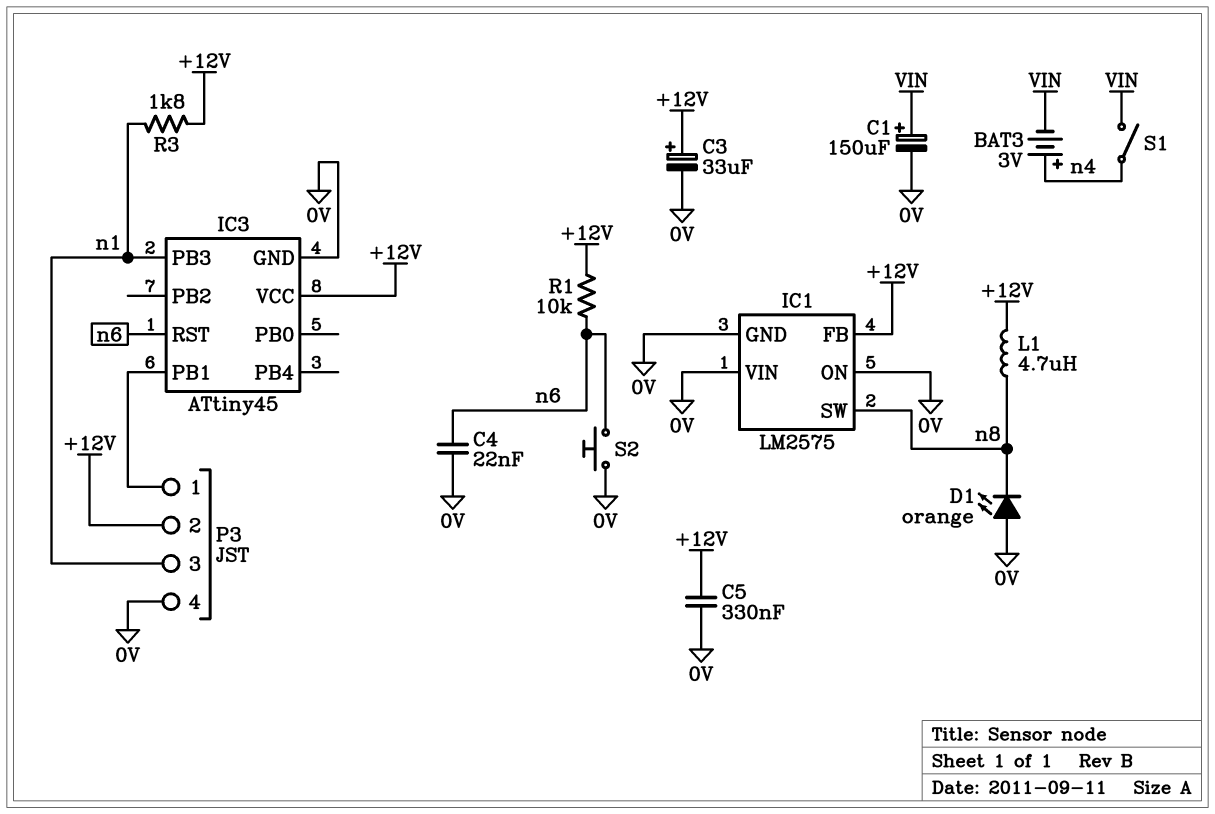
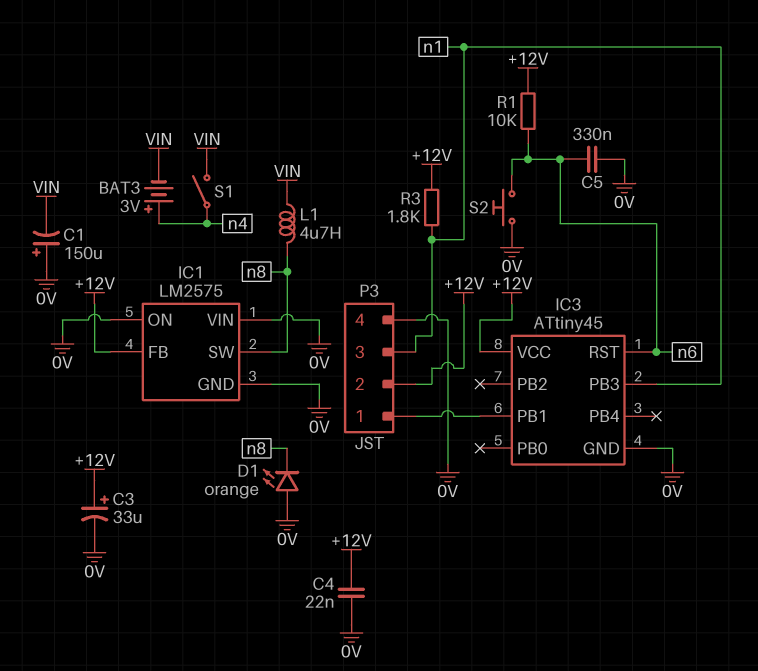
C1: 150uF (plus VIN, minus 0V) -> 150uF (plus 0V, minus VIN)
C4: 22nF (0V, n6) -> 22nF (+12V, 0V)
C5: 330nF (+12V, 0V) -> 330nF (0V, n6)
L1: 4.7uH (+12V, n8) -> 4.7uH (VIN, n8)

